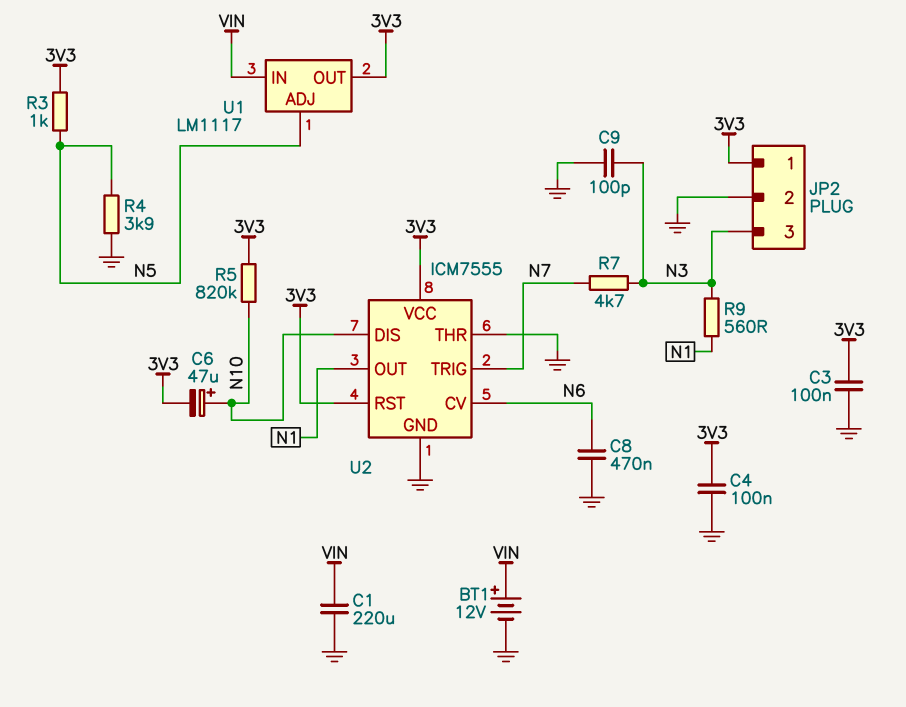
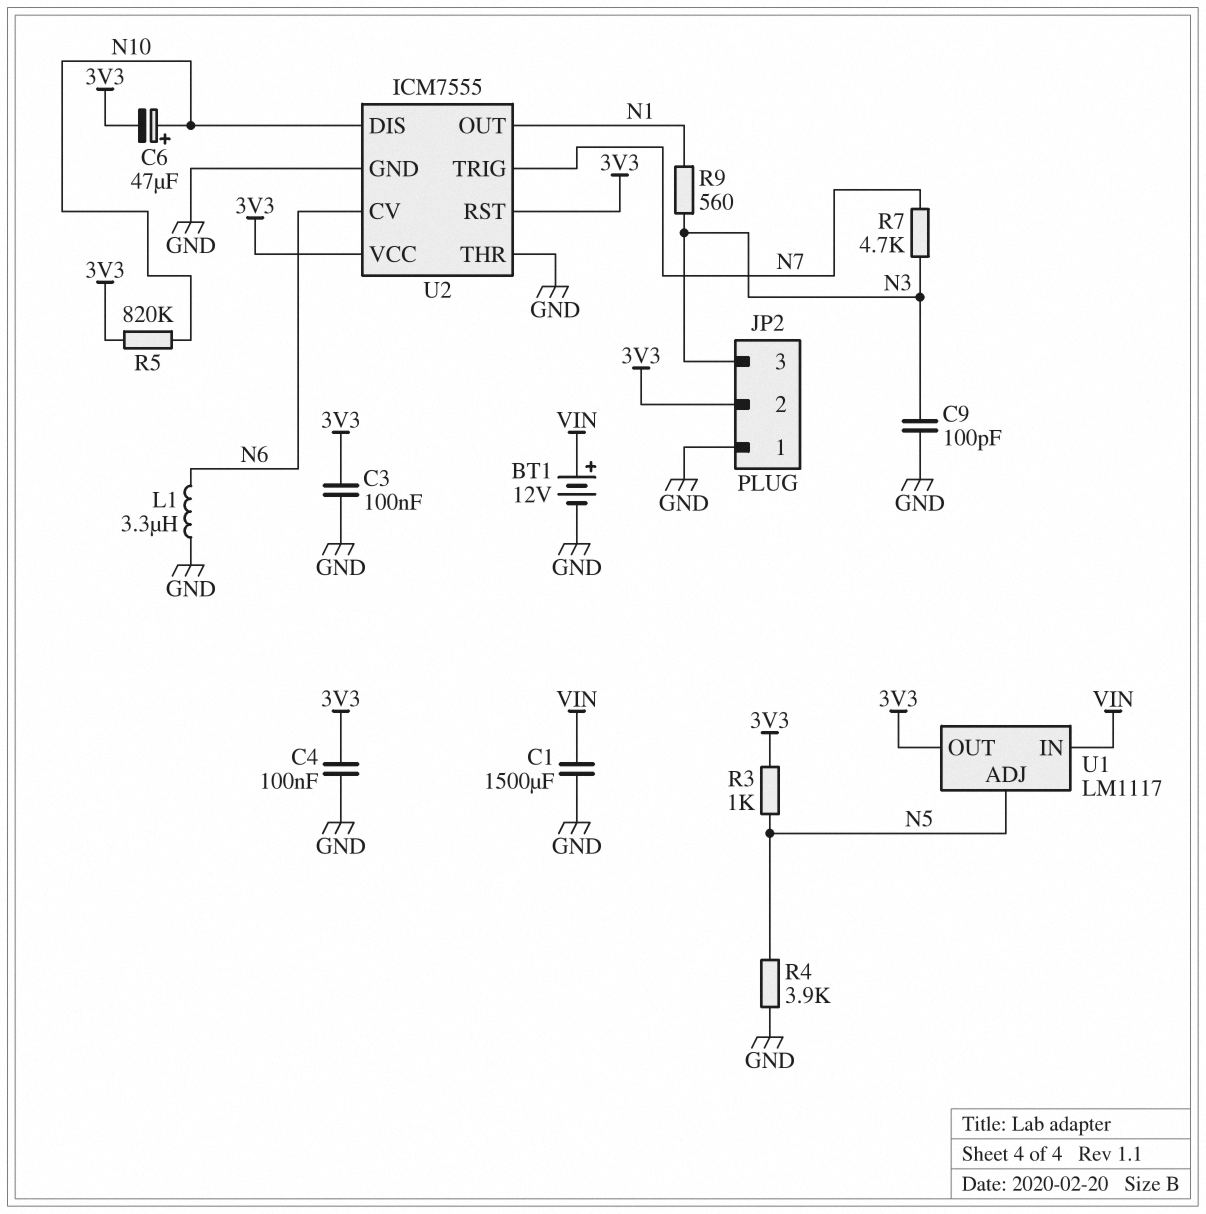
C1: 220uF (GND, VIN) -> 1500uF (GND, VIN)
C8: 470nF (GND, N6) -> none
JP2 pin 1: 3V3 -> GND
JP2 pin 2: GND -> 3V3
L1: none -> 3.3uH (GND, N6)

